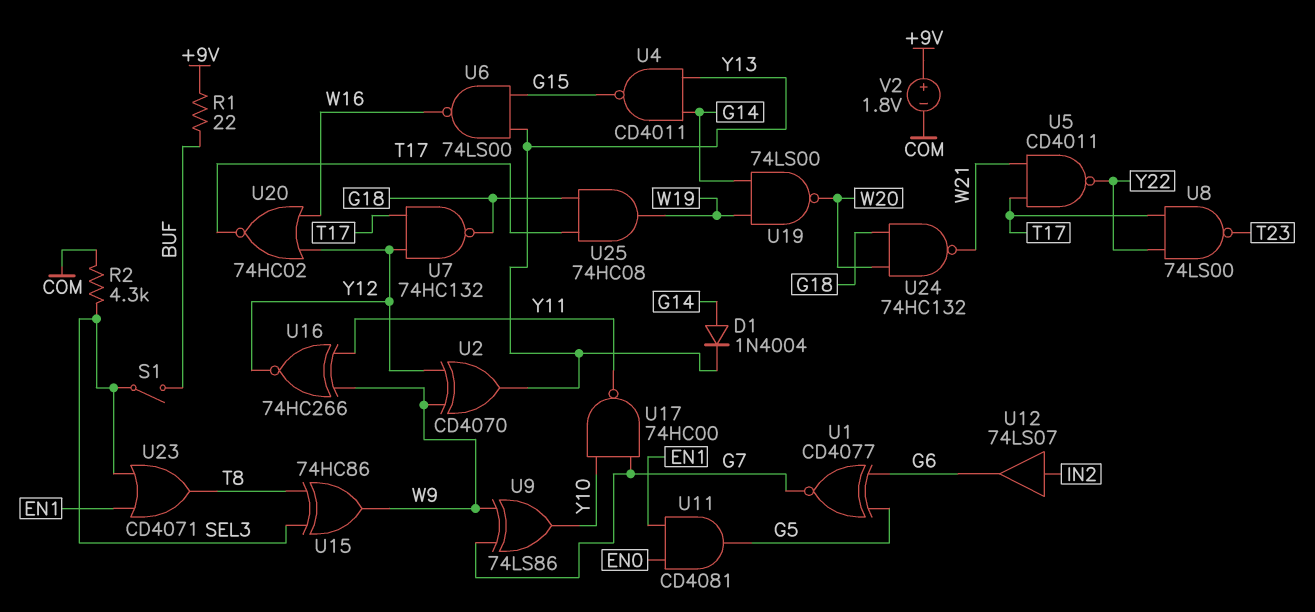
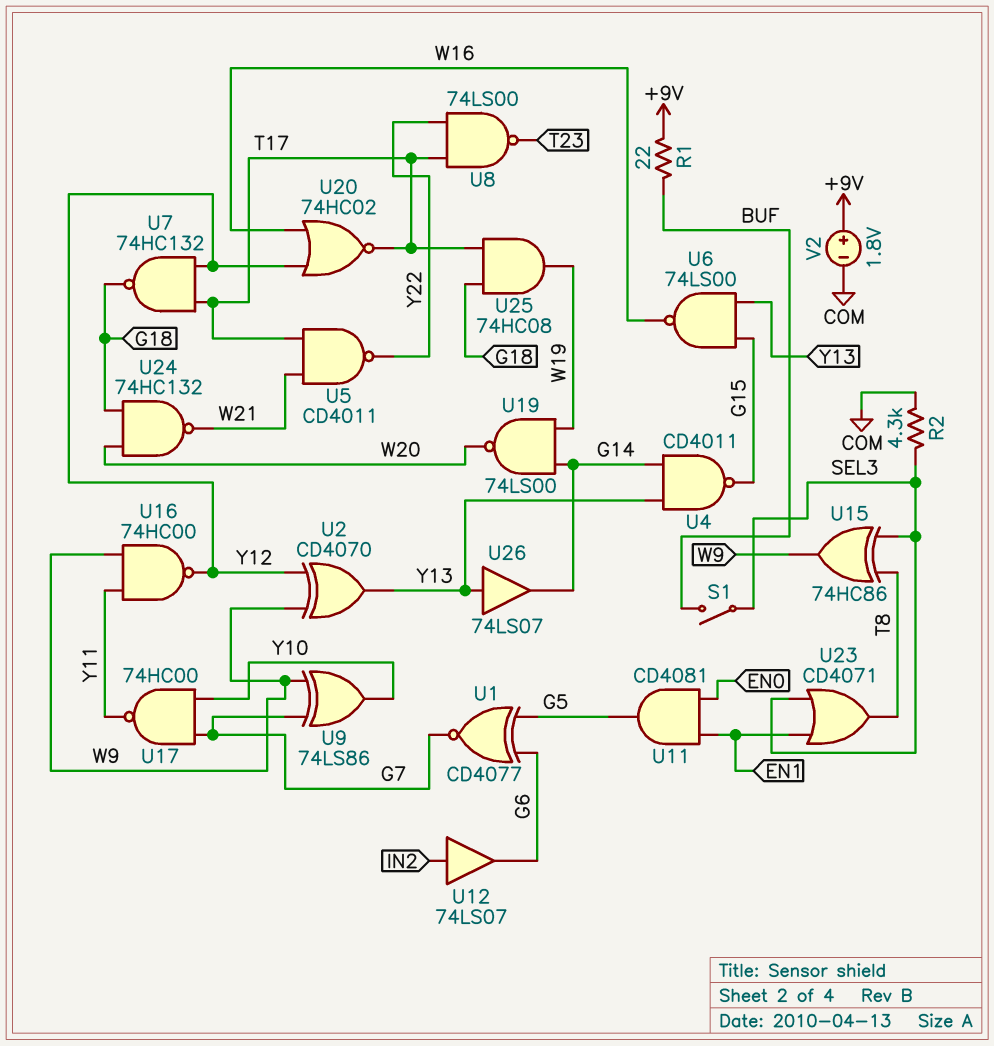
D1: diode 1N4004 (A G14, K Y13) -> none
U16: XNOR 74HC266 (in W9, in Y11, out Y12) -> NAND 74HC00 (in W9, in Y11, out Y12)
U26: none -> buffer 74LS07 (in Y13, out G14)

